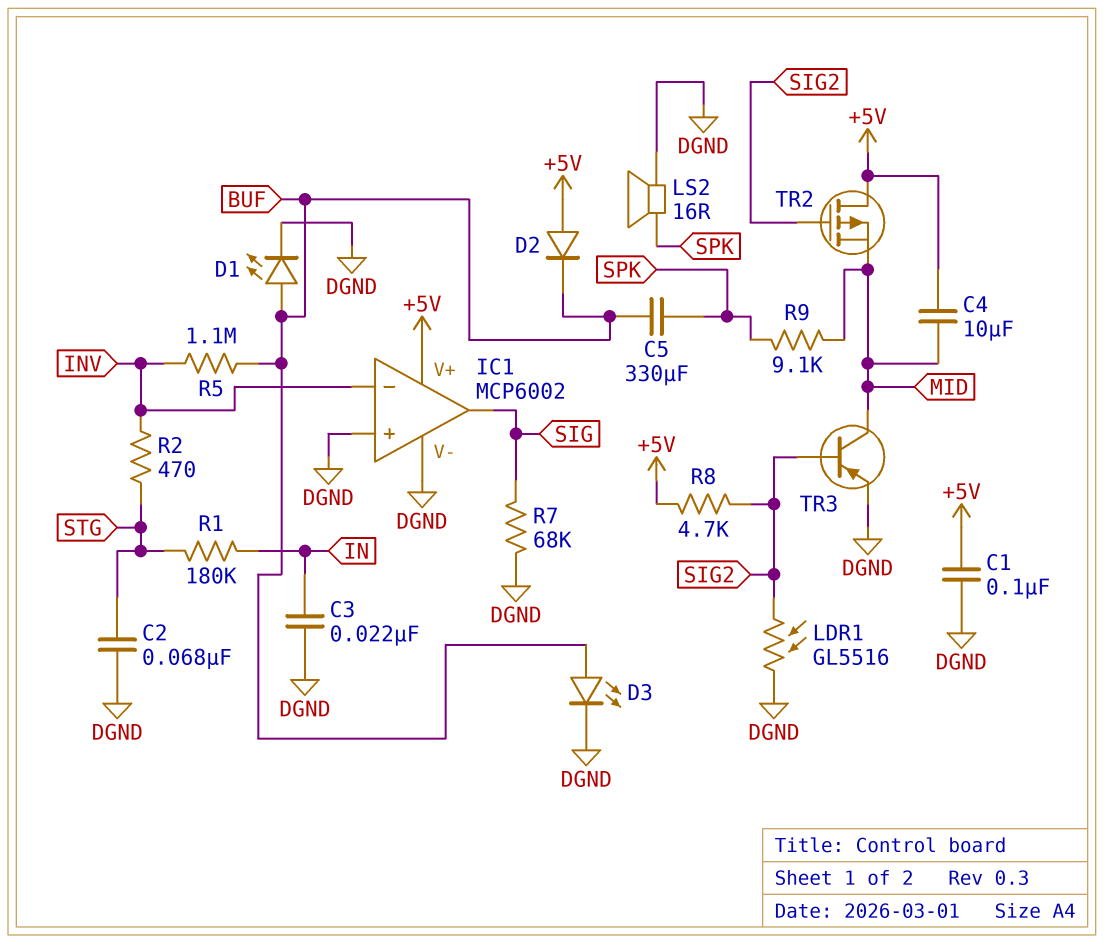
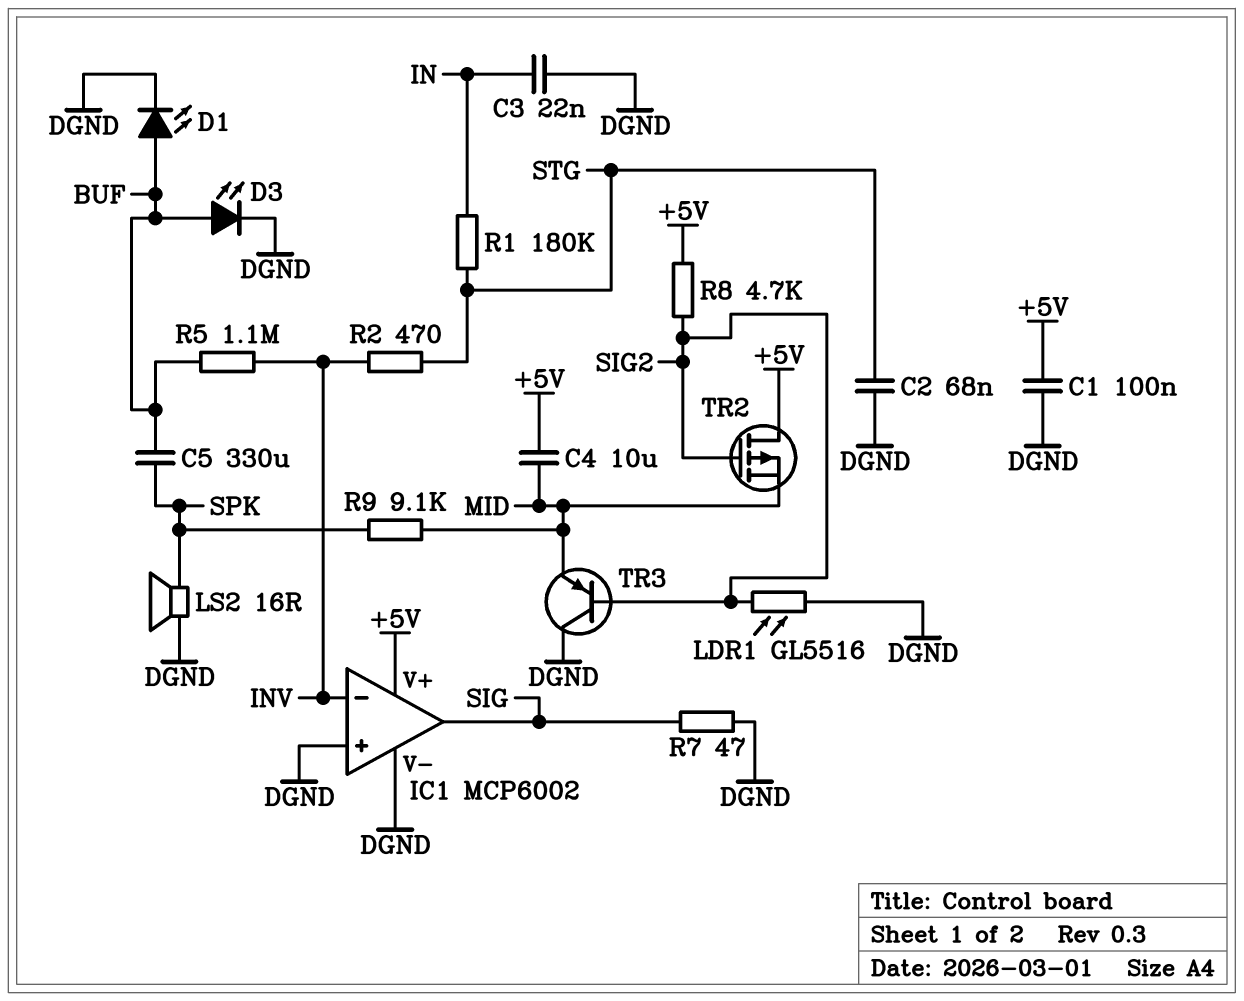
D2: diode (A +5V, K BUF) -> none
R7: 68k (DGND, SIG) -> 47 (DGND, SIG)
TR3: PNP (B SIG2, C MID, E DGND) -> PNP (B SIG2, C DGND, E MID)

